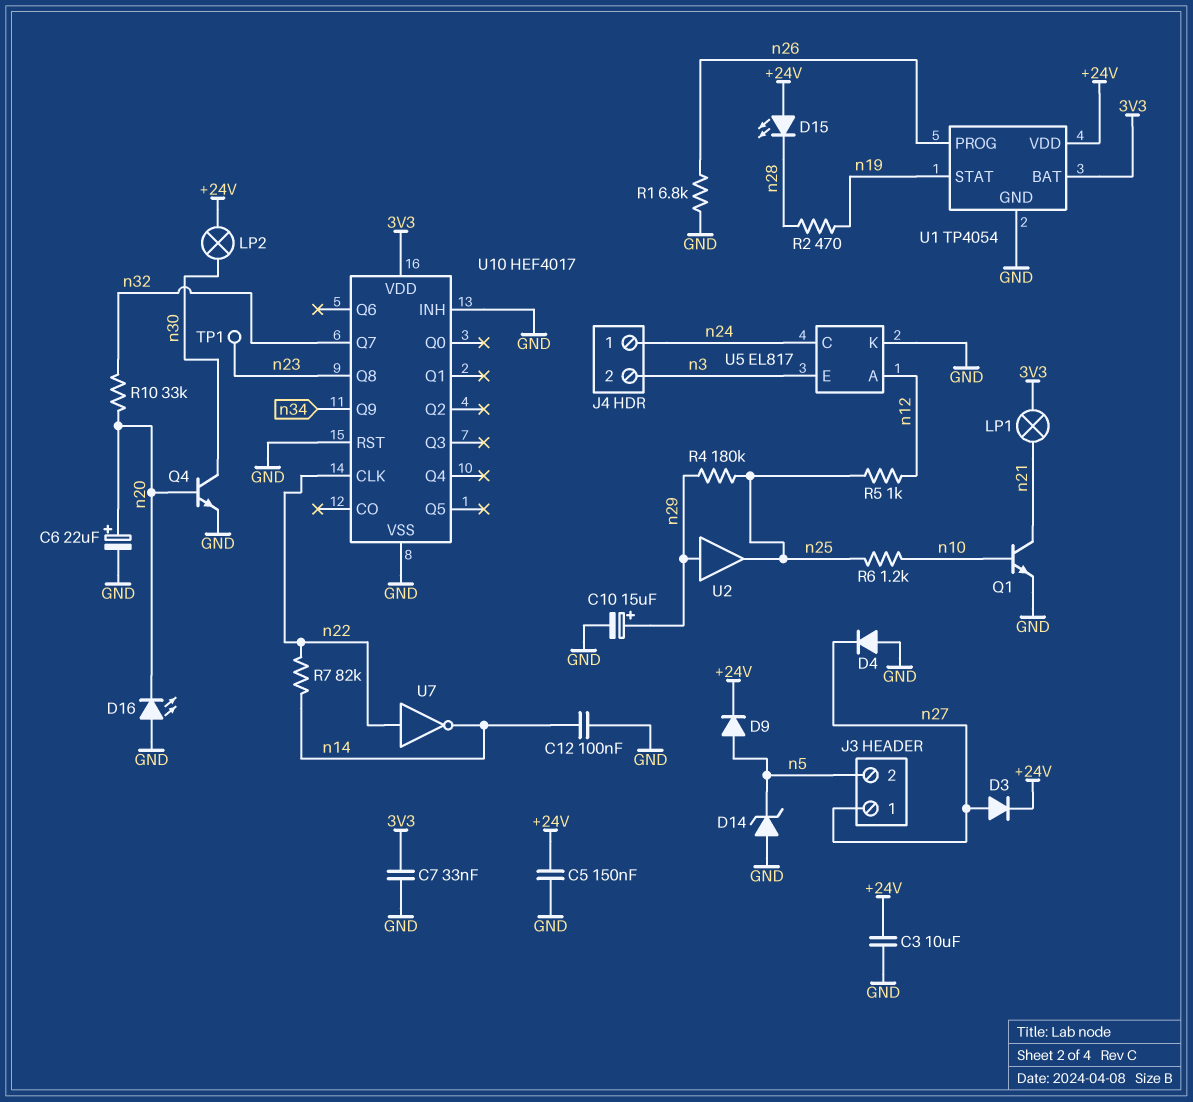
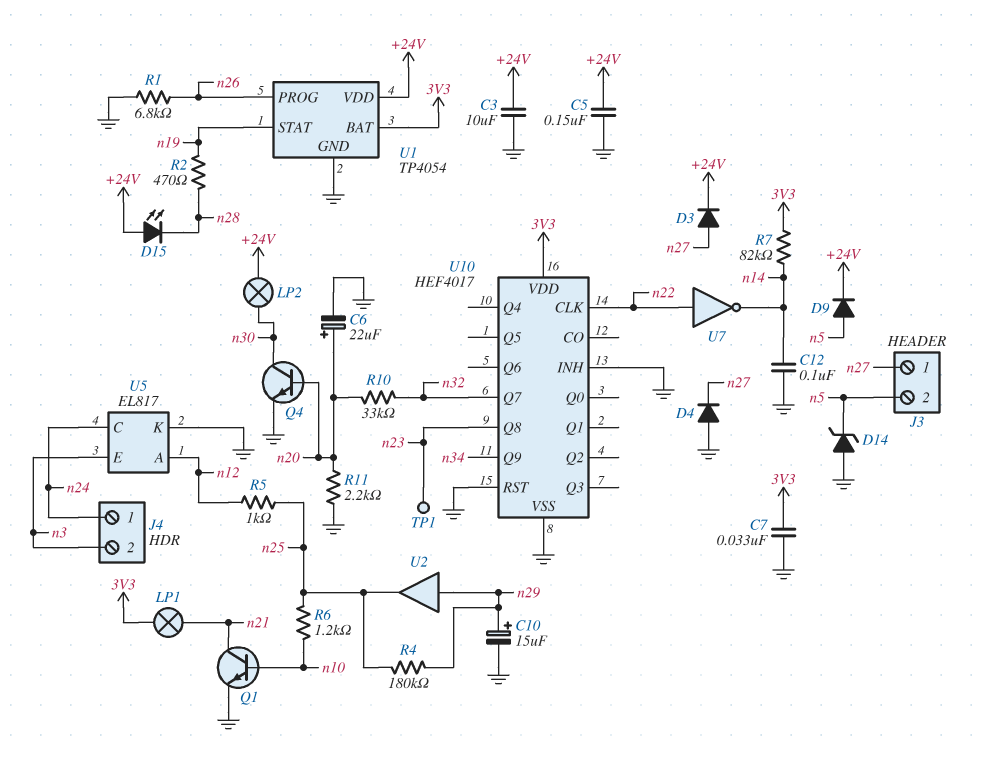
D16: LED (A GND, K n20) -> none
R7: 82k (n14, n22) -> 82k (3V3, n14)
R11: none -> 2.2k (GND, n20)

